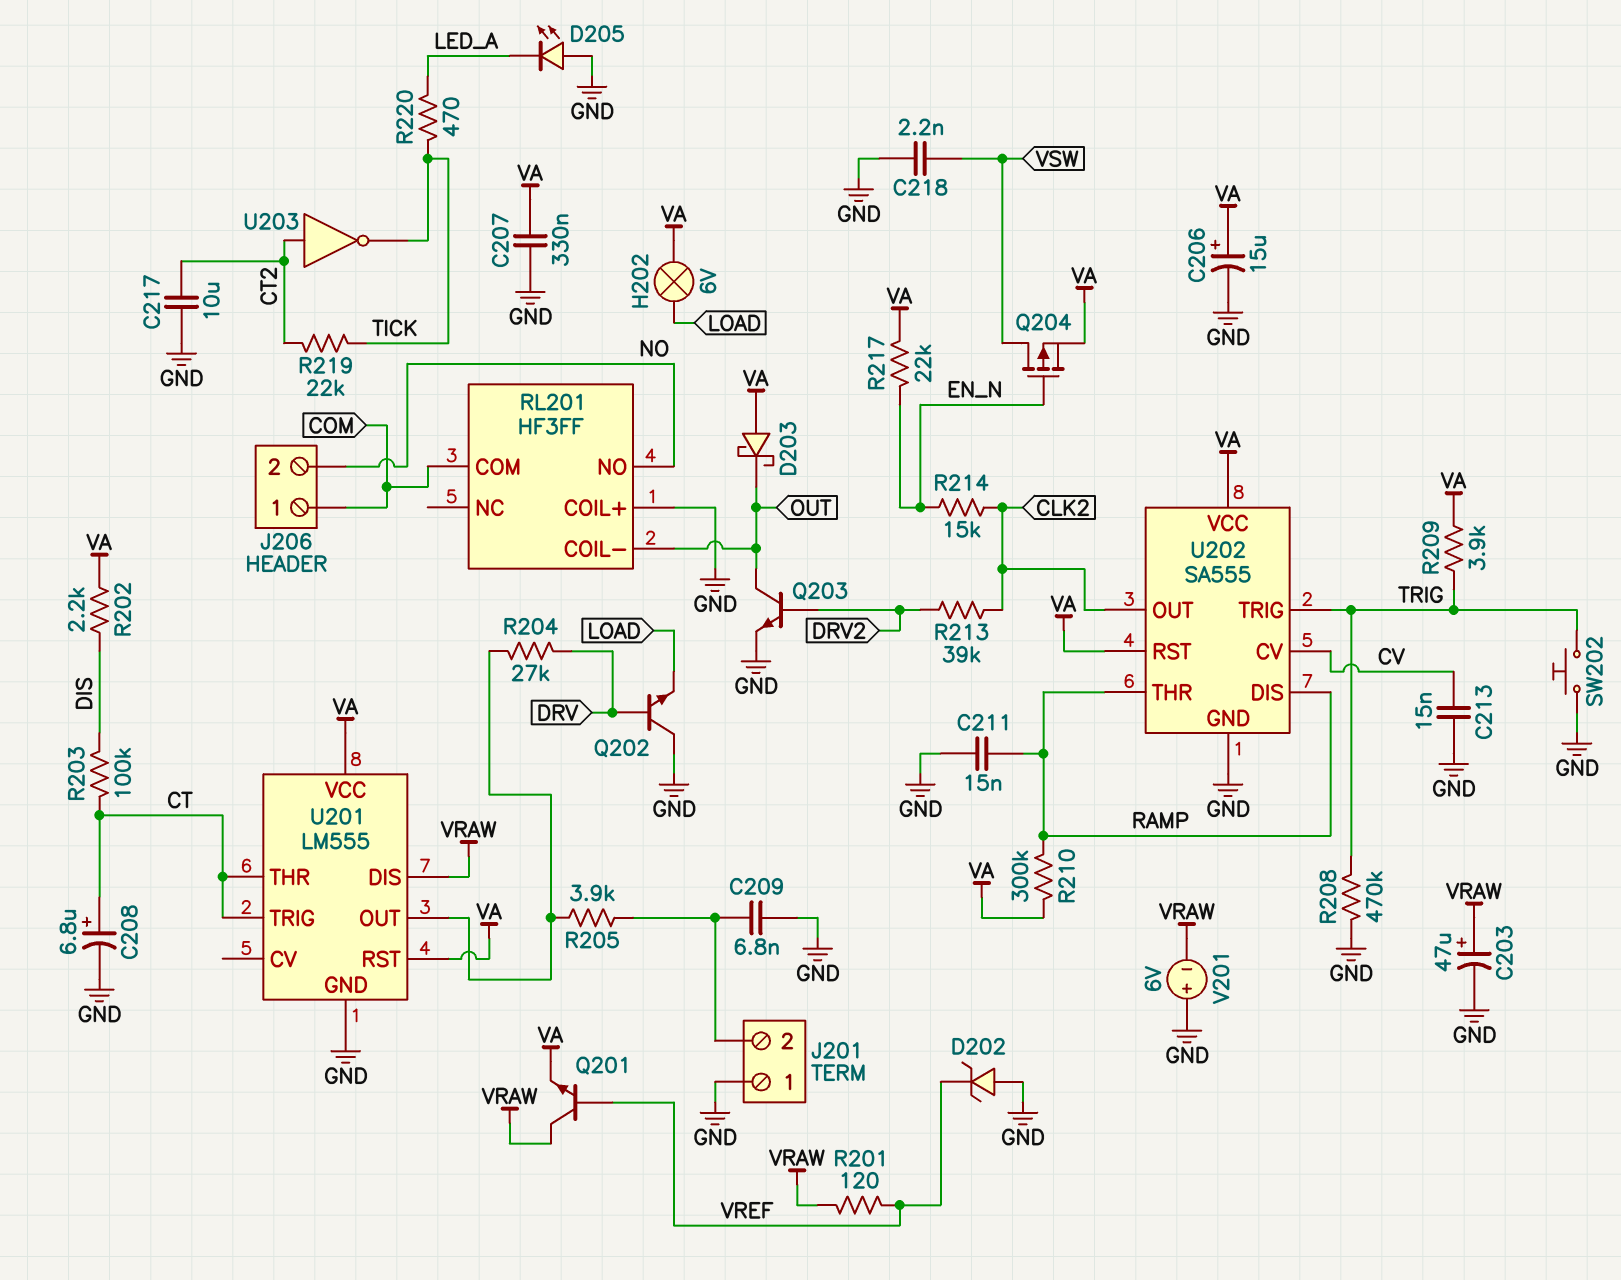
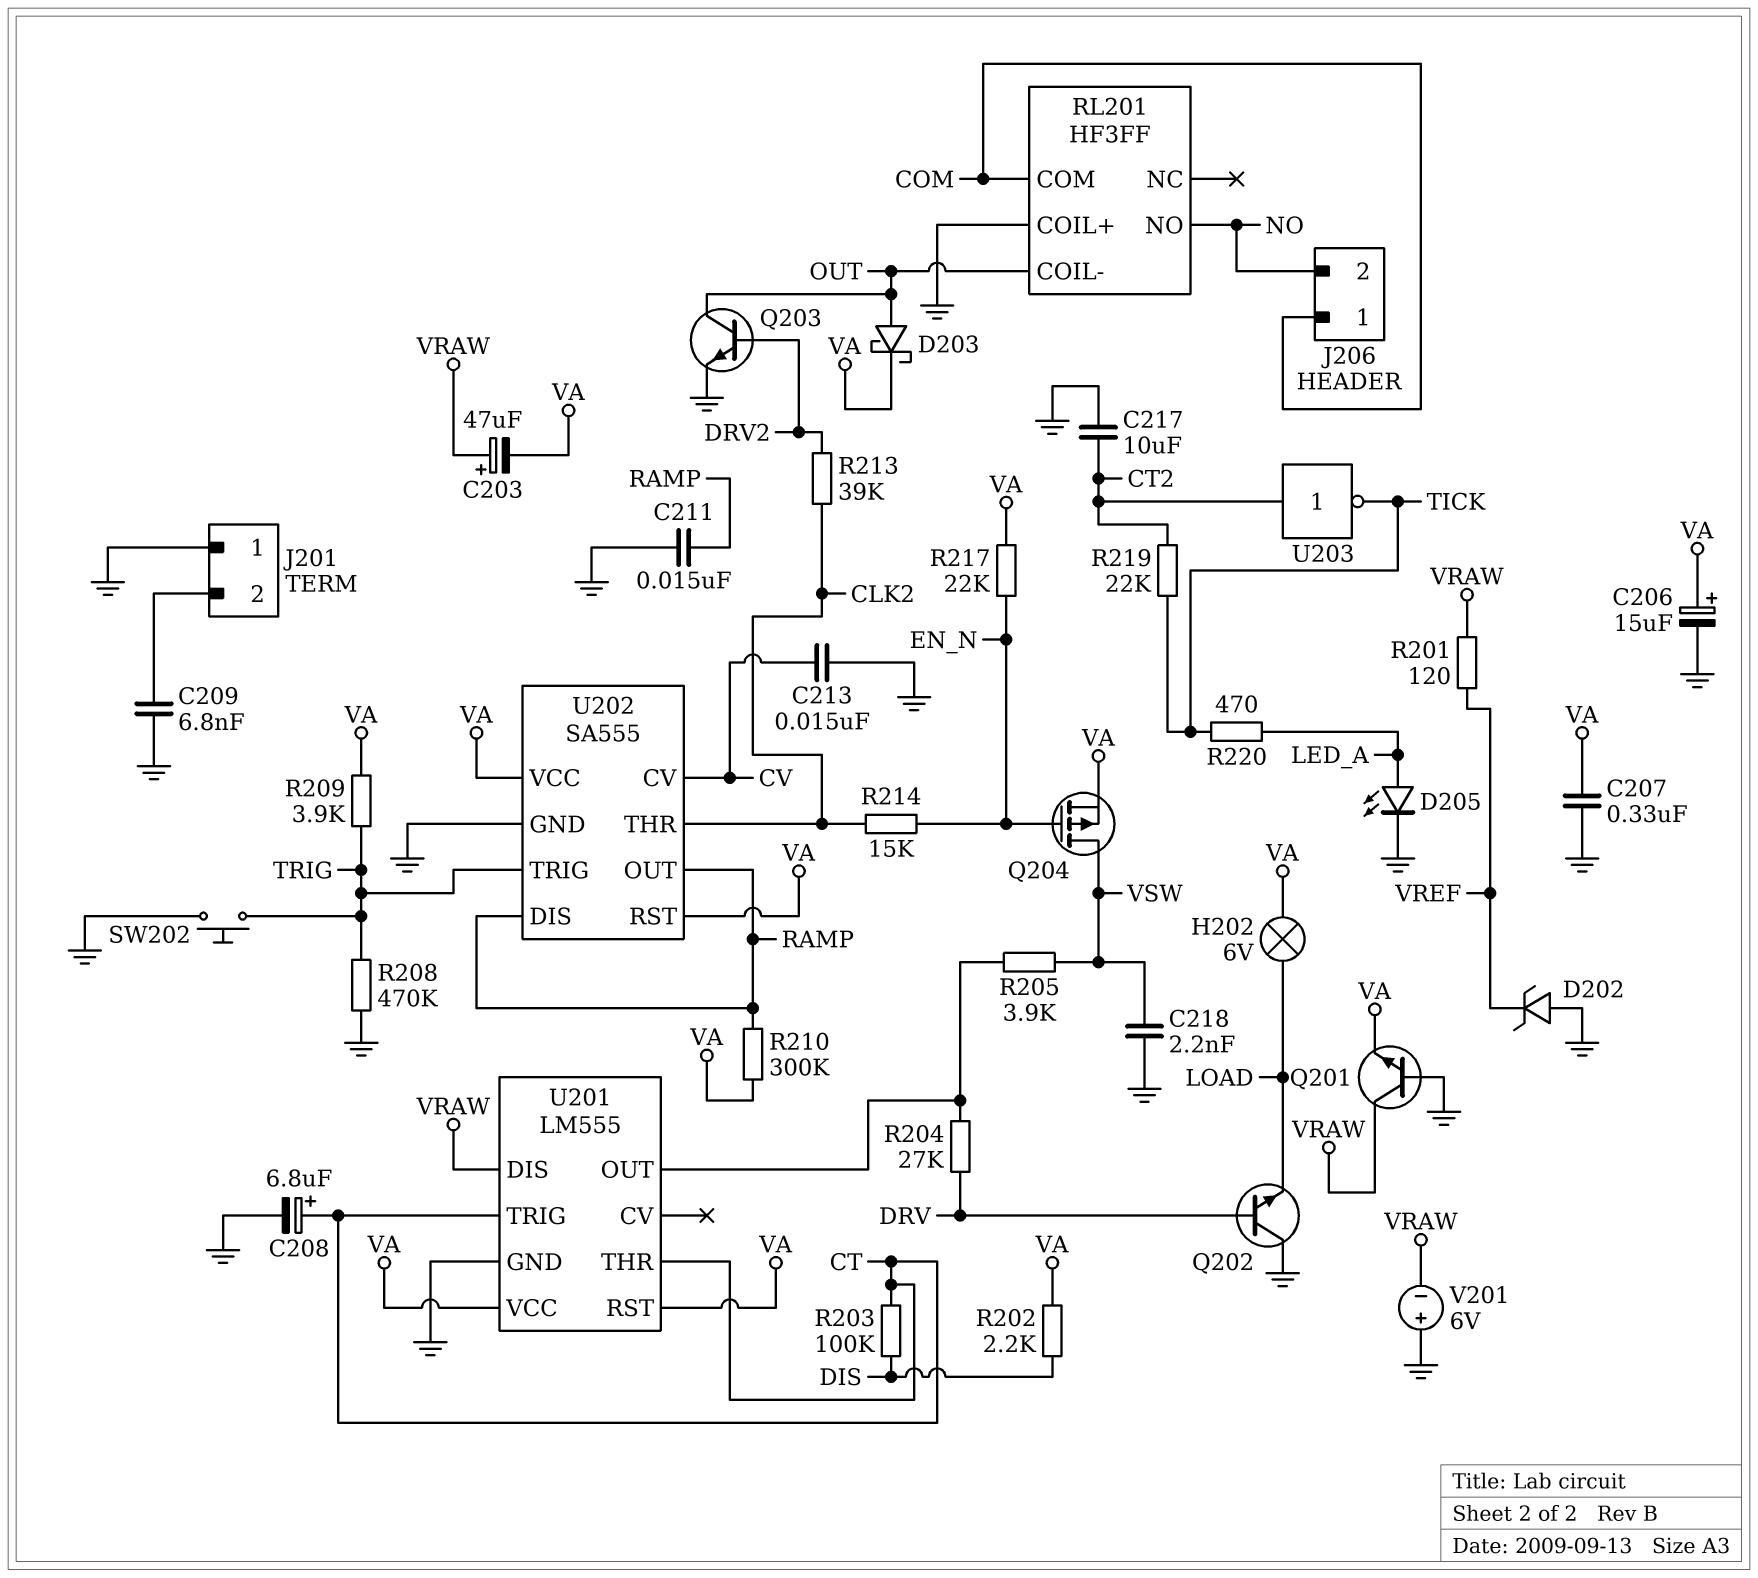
C203: 47uF (plus VRAW, minus GND) -> 47uF (plus VRAW, minus VA)
D203: schottky (A VA, K OUT) -> schottky (A OUT, K VA)
D205: LED (A GND, K LED_A) -> LED (A LED_A, K GND)
Q201: NPN (B VREF, C VRAW, E VA) -> NPN (B GND, C VRAW, E VA)
R205: 3.9k (J201/2, U201/OUT) -> 3.9k (U201/OUT, VSW)
U202 pin OUT: CLK2 -> RAMP
U202 pin THR: RAMP -> CLK2

